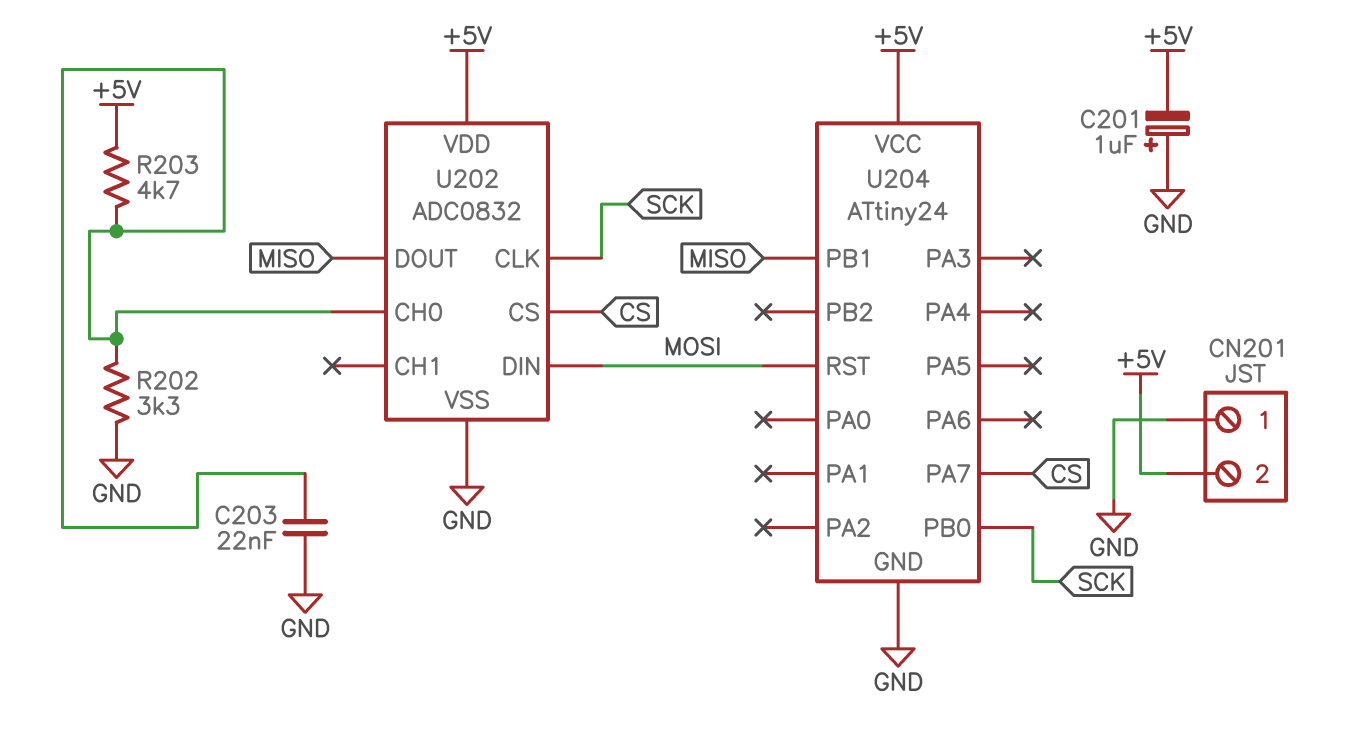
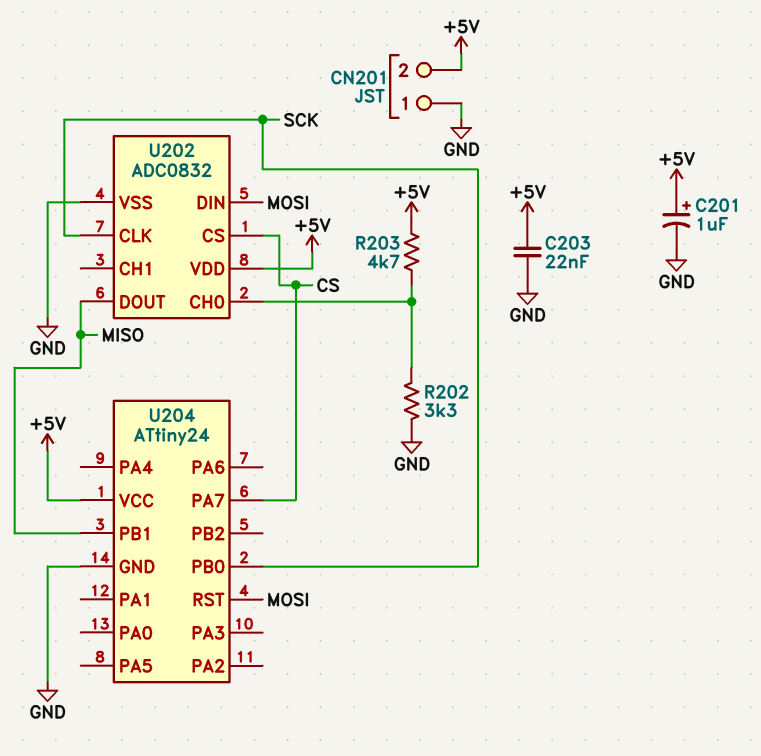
C201: 1uF (plus GND, minus +5V) -> 1uF (plus +5V, minus GND)
C203: 22nF (GND, U202/CH0) -> 22nF (+5V, GND)

